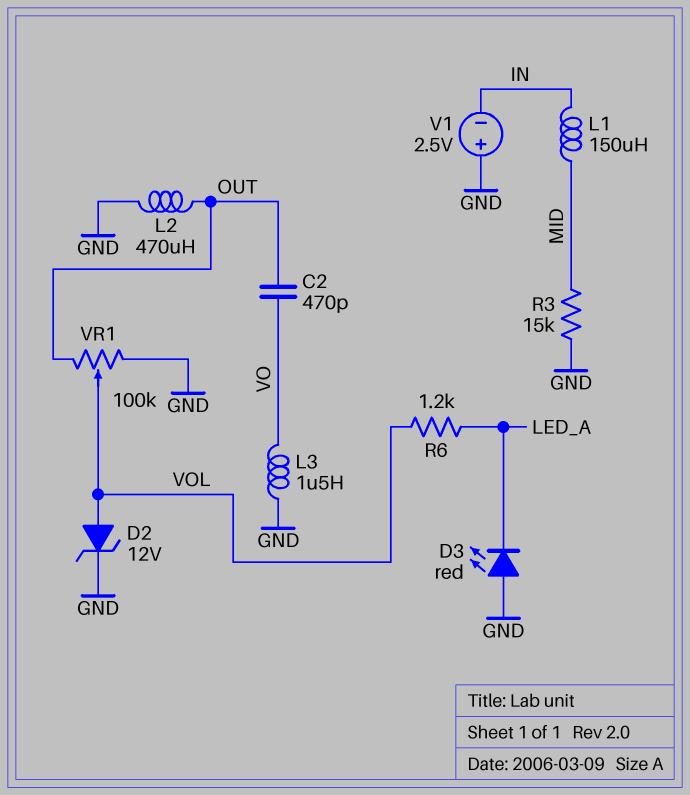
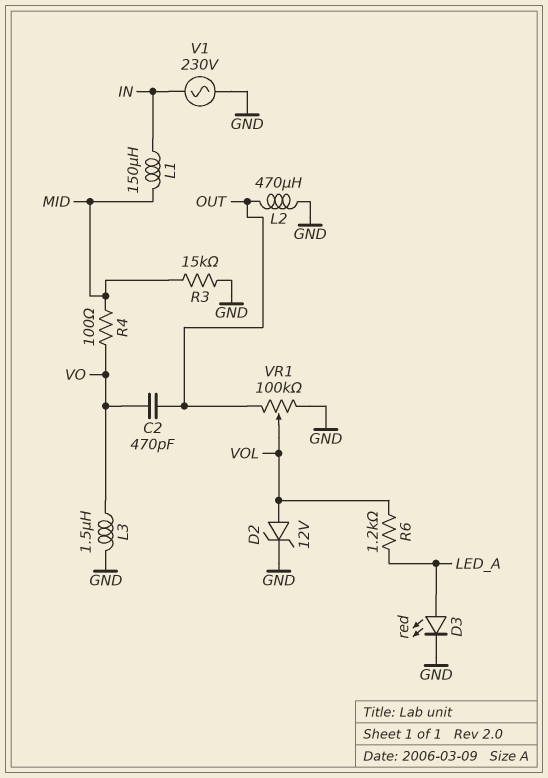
D3: LED red (A GND, K LED_A) -> LED red (A LED_A, K GND)
R4: none -> 100 (MID, VO)
V1: 2.5V (plus GND, minus IN) -> AC 230V (GND, IN)

